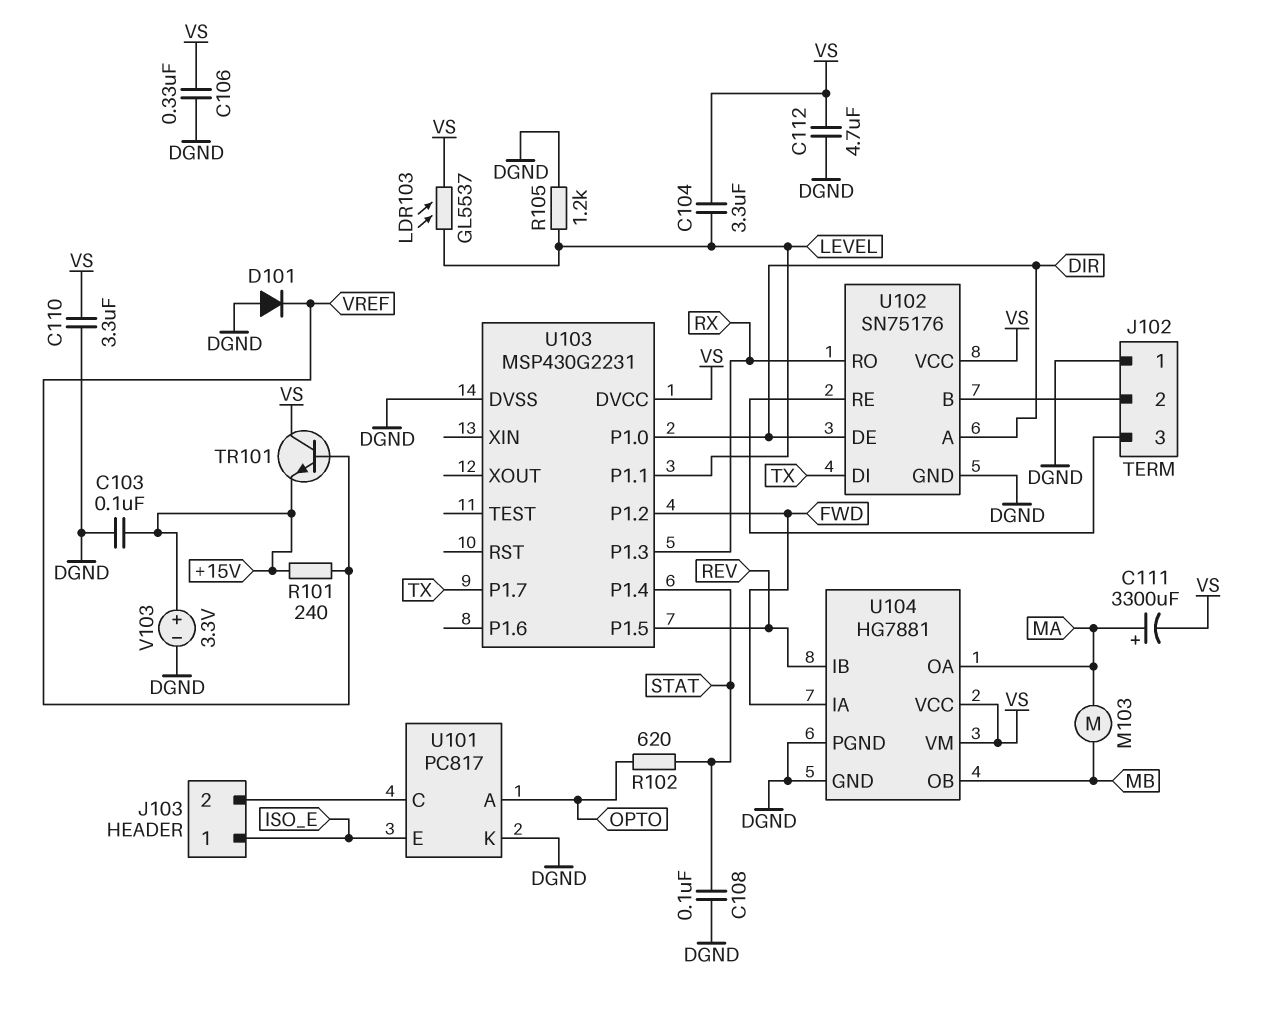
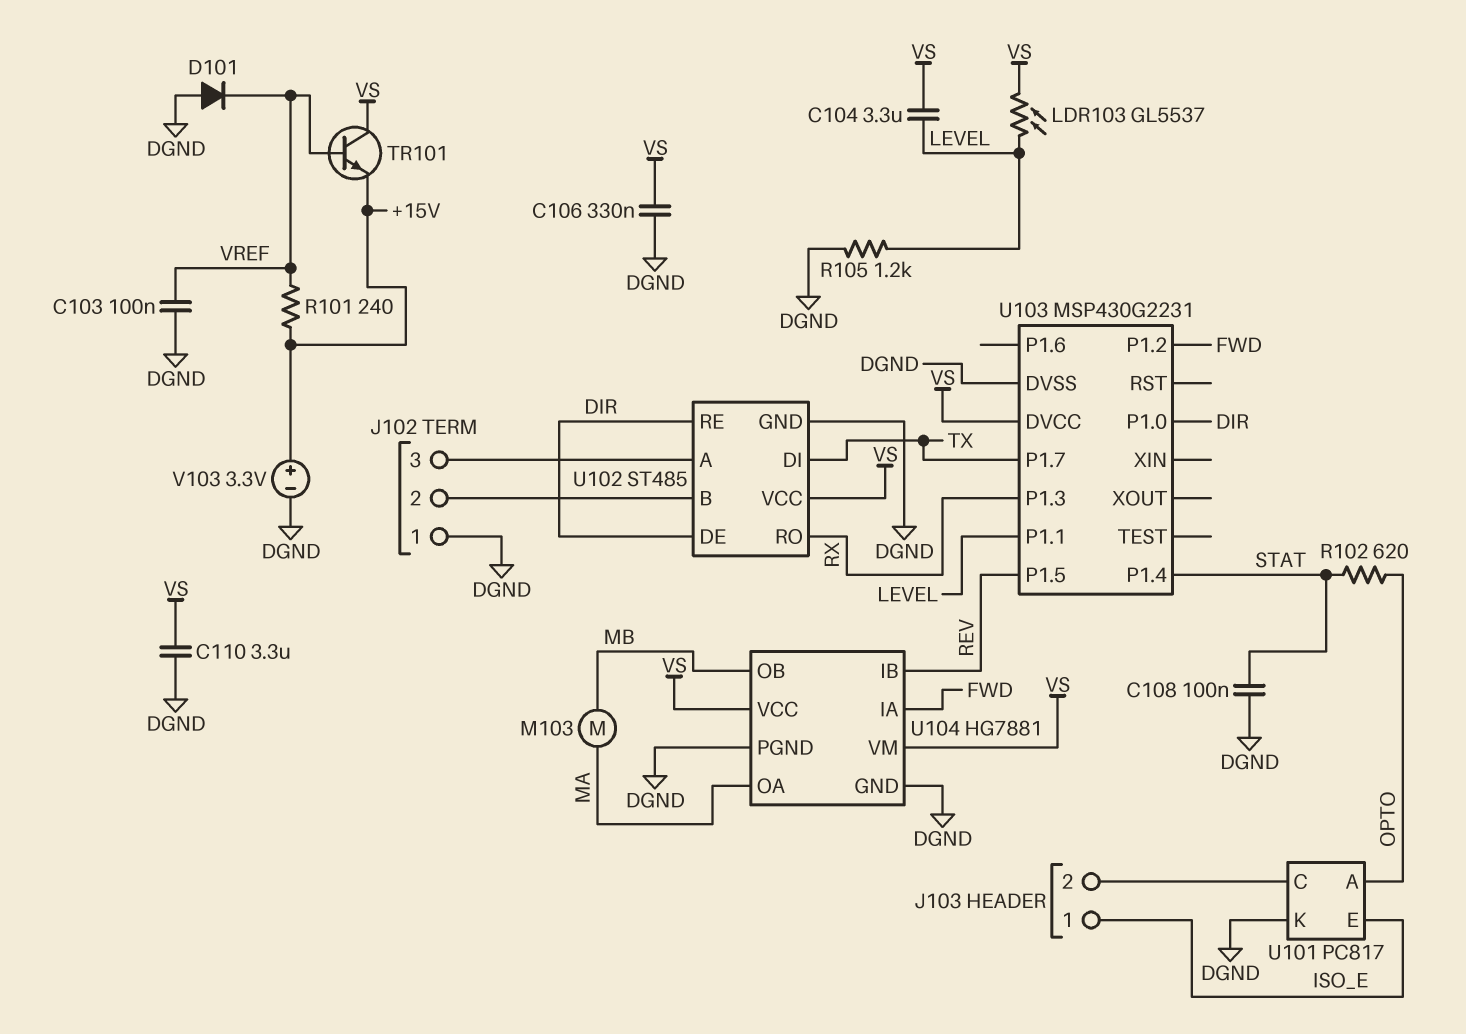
C103: 100nF (+15V, DGND) -> 100nF (DGND, VREF)
C111: 3300uF (plus MA, minus VS) -> none
C112: 4.7uF (DGND, VS) -> none
U102: SN75176 -> ST485
U102 pin A: DIR -> J102/3
U102 pin RE: J102/3 -> DIR

